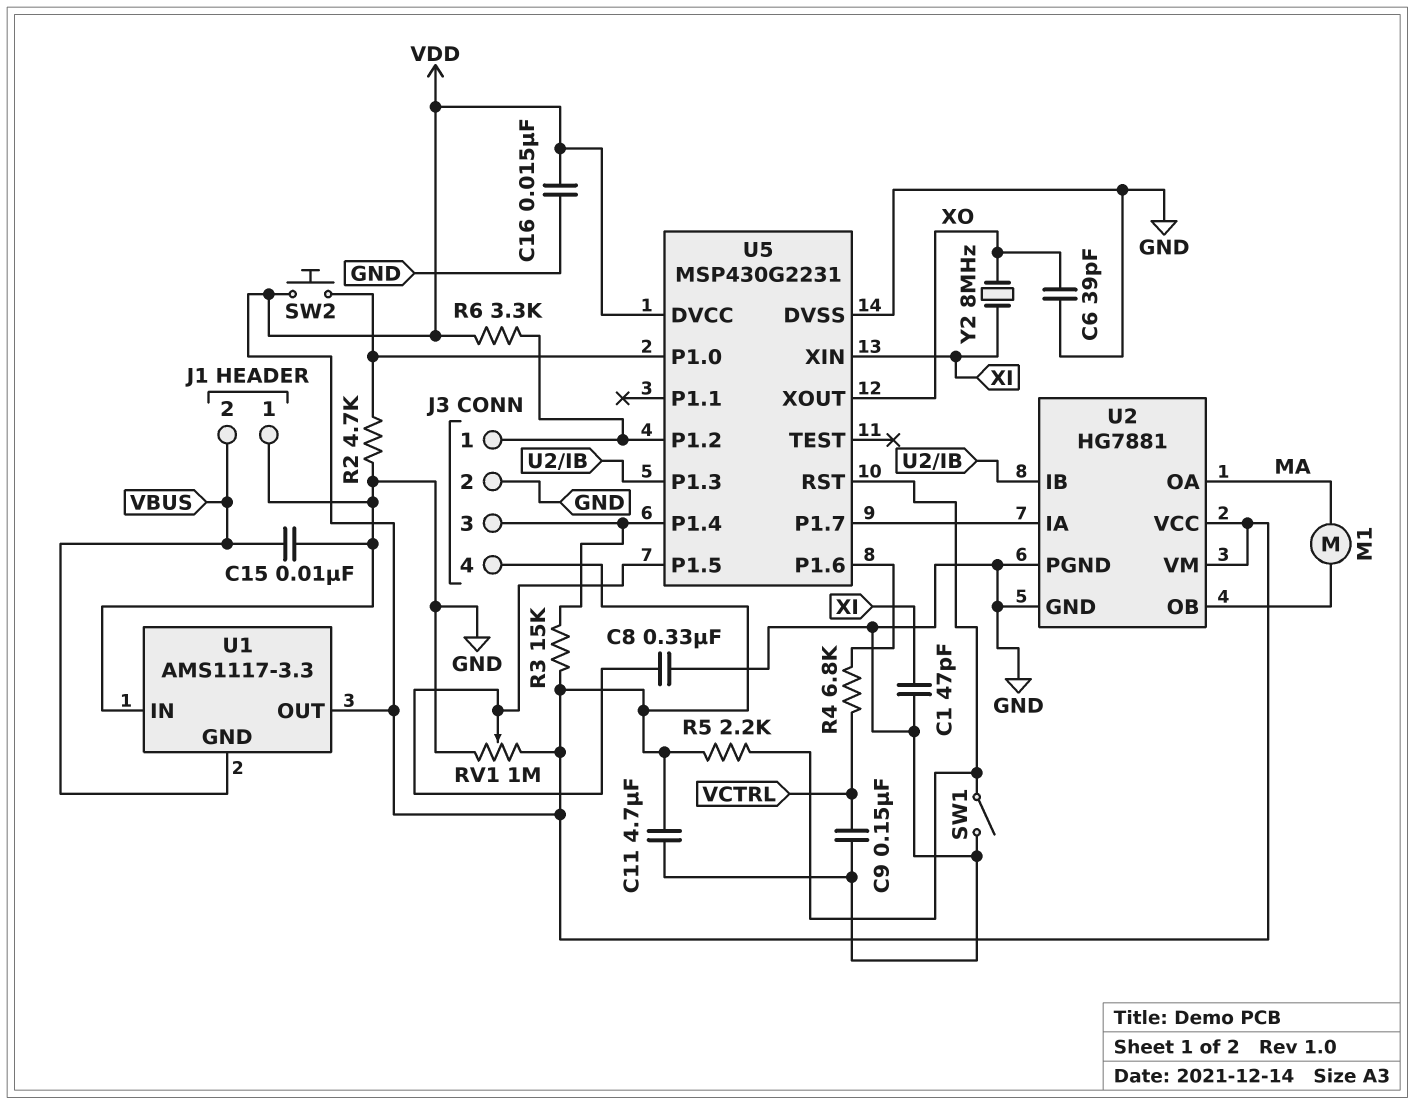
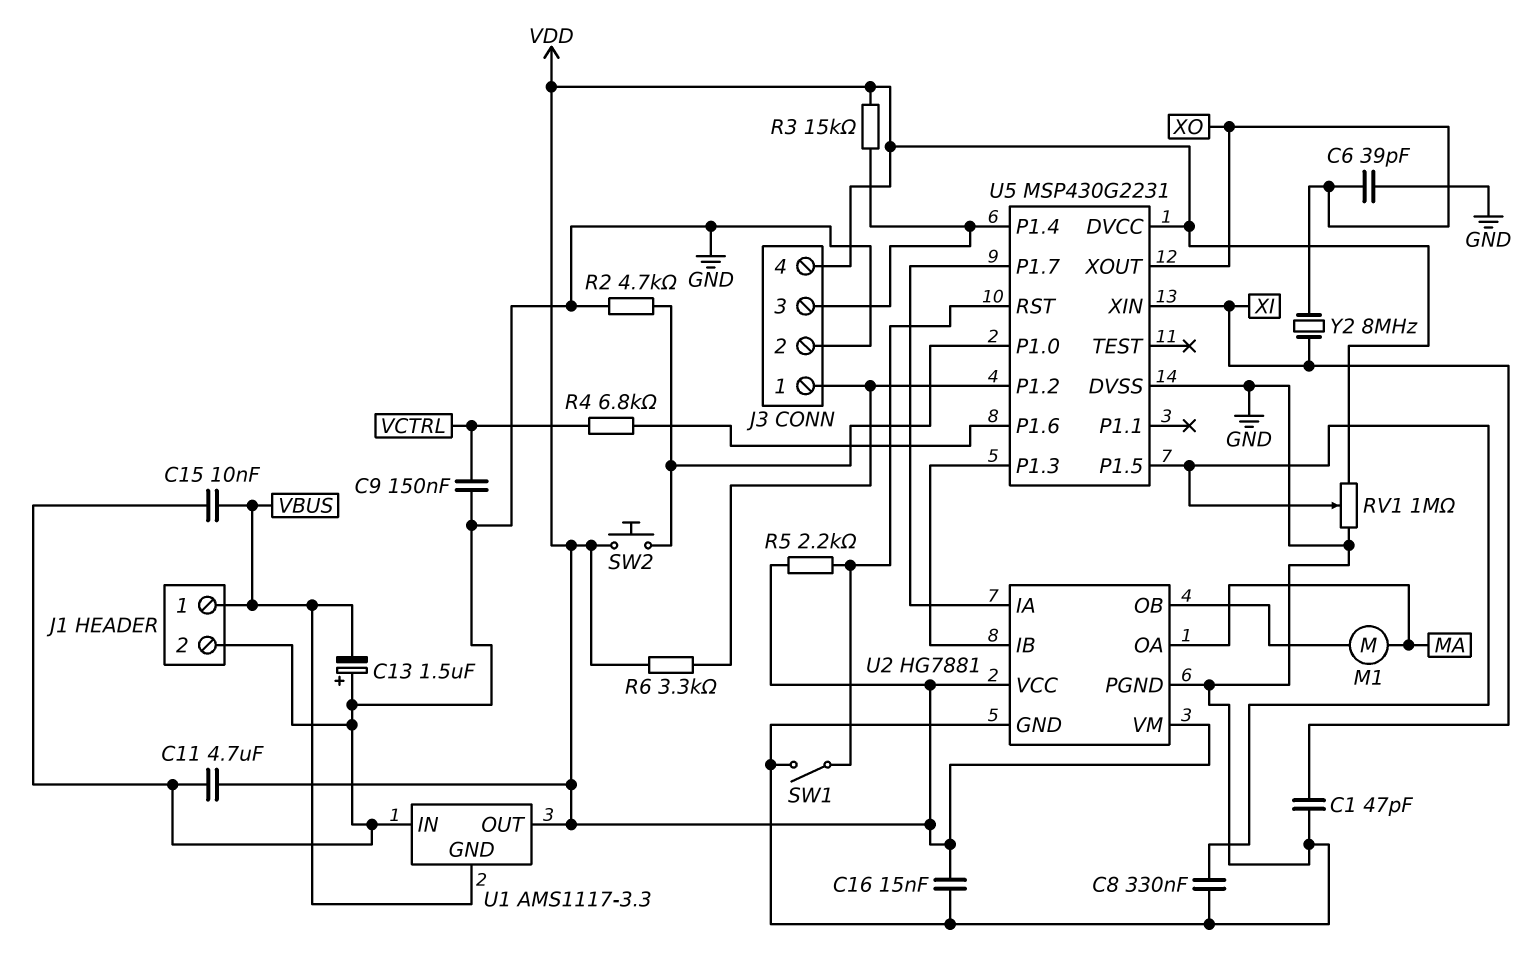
C13: none -> 1.5uF (plus GND, minus VBUS)
J1 pin 1: GND -> VBUS
J1 pin 2: VBUS -> GND

